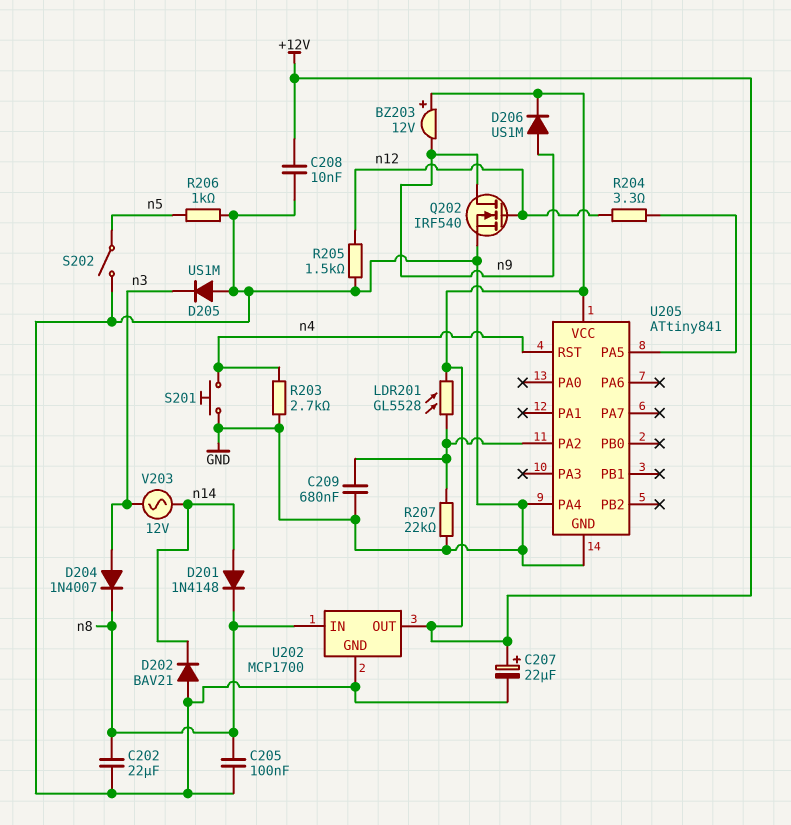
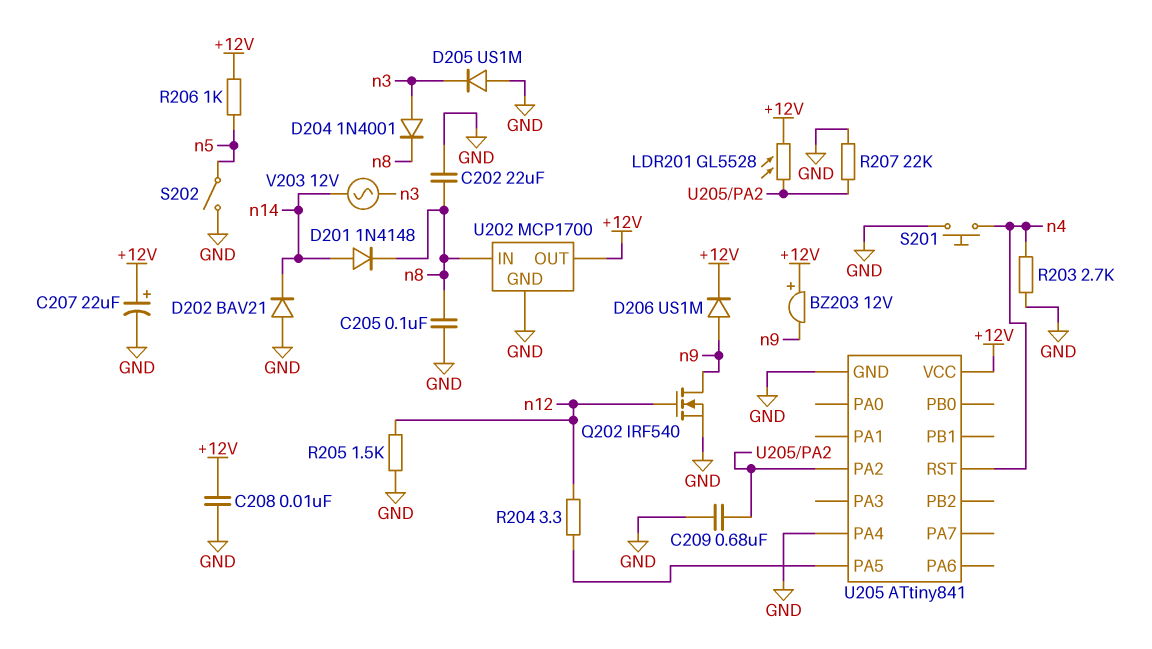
D204: diode 1N4007 (A n3, K n8) -> diode 1N4001 (A n3, K n8)
R206: 1k (GND, n5) -> 1k (+12V, n5)

